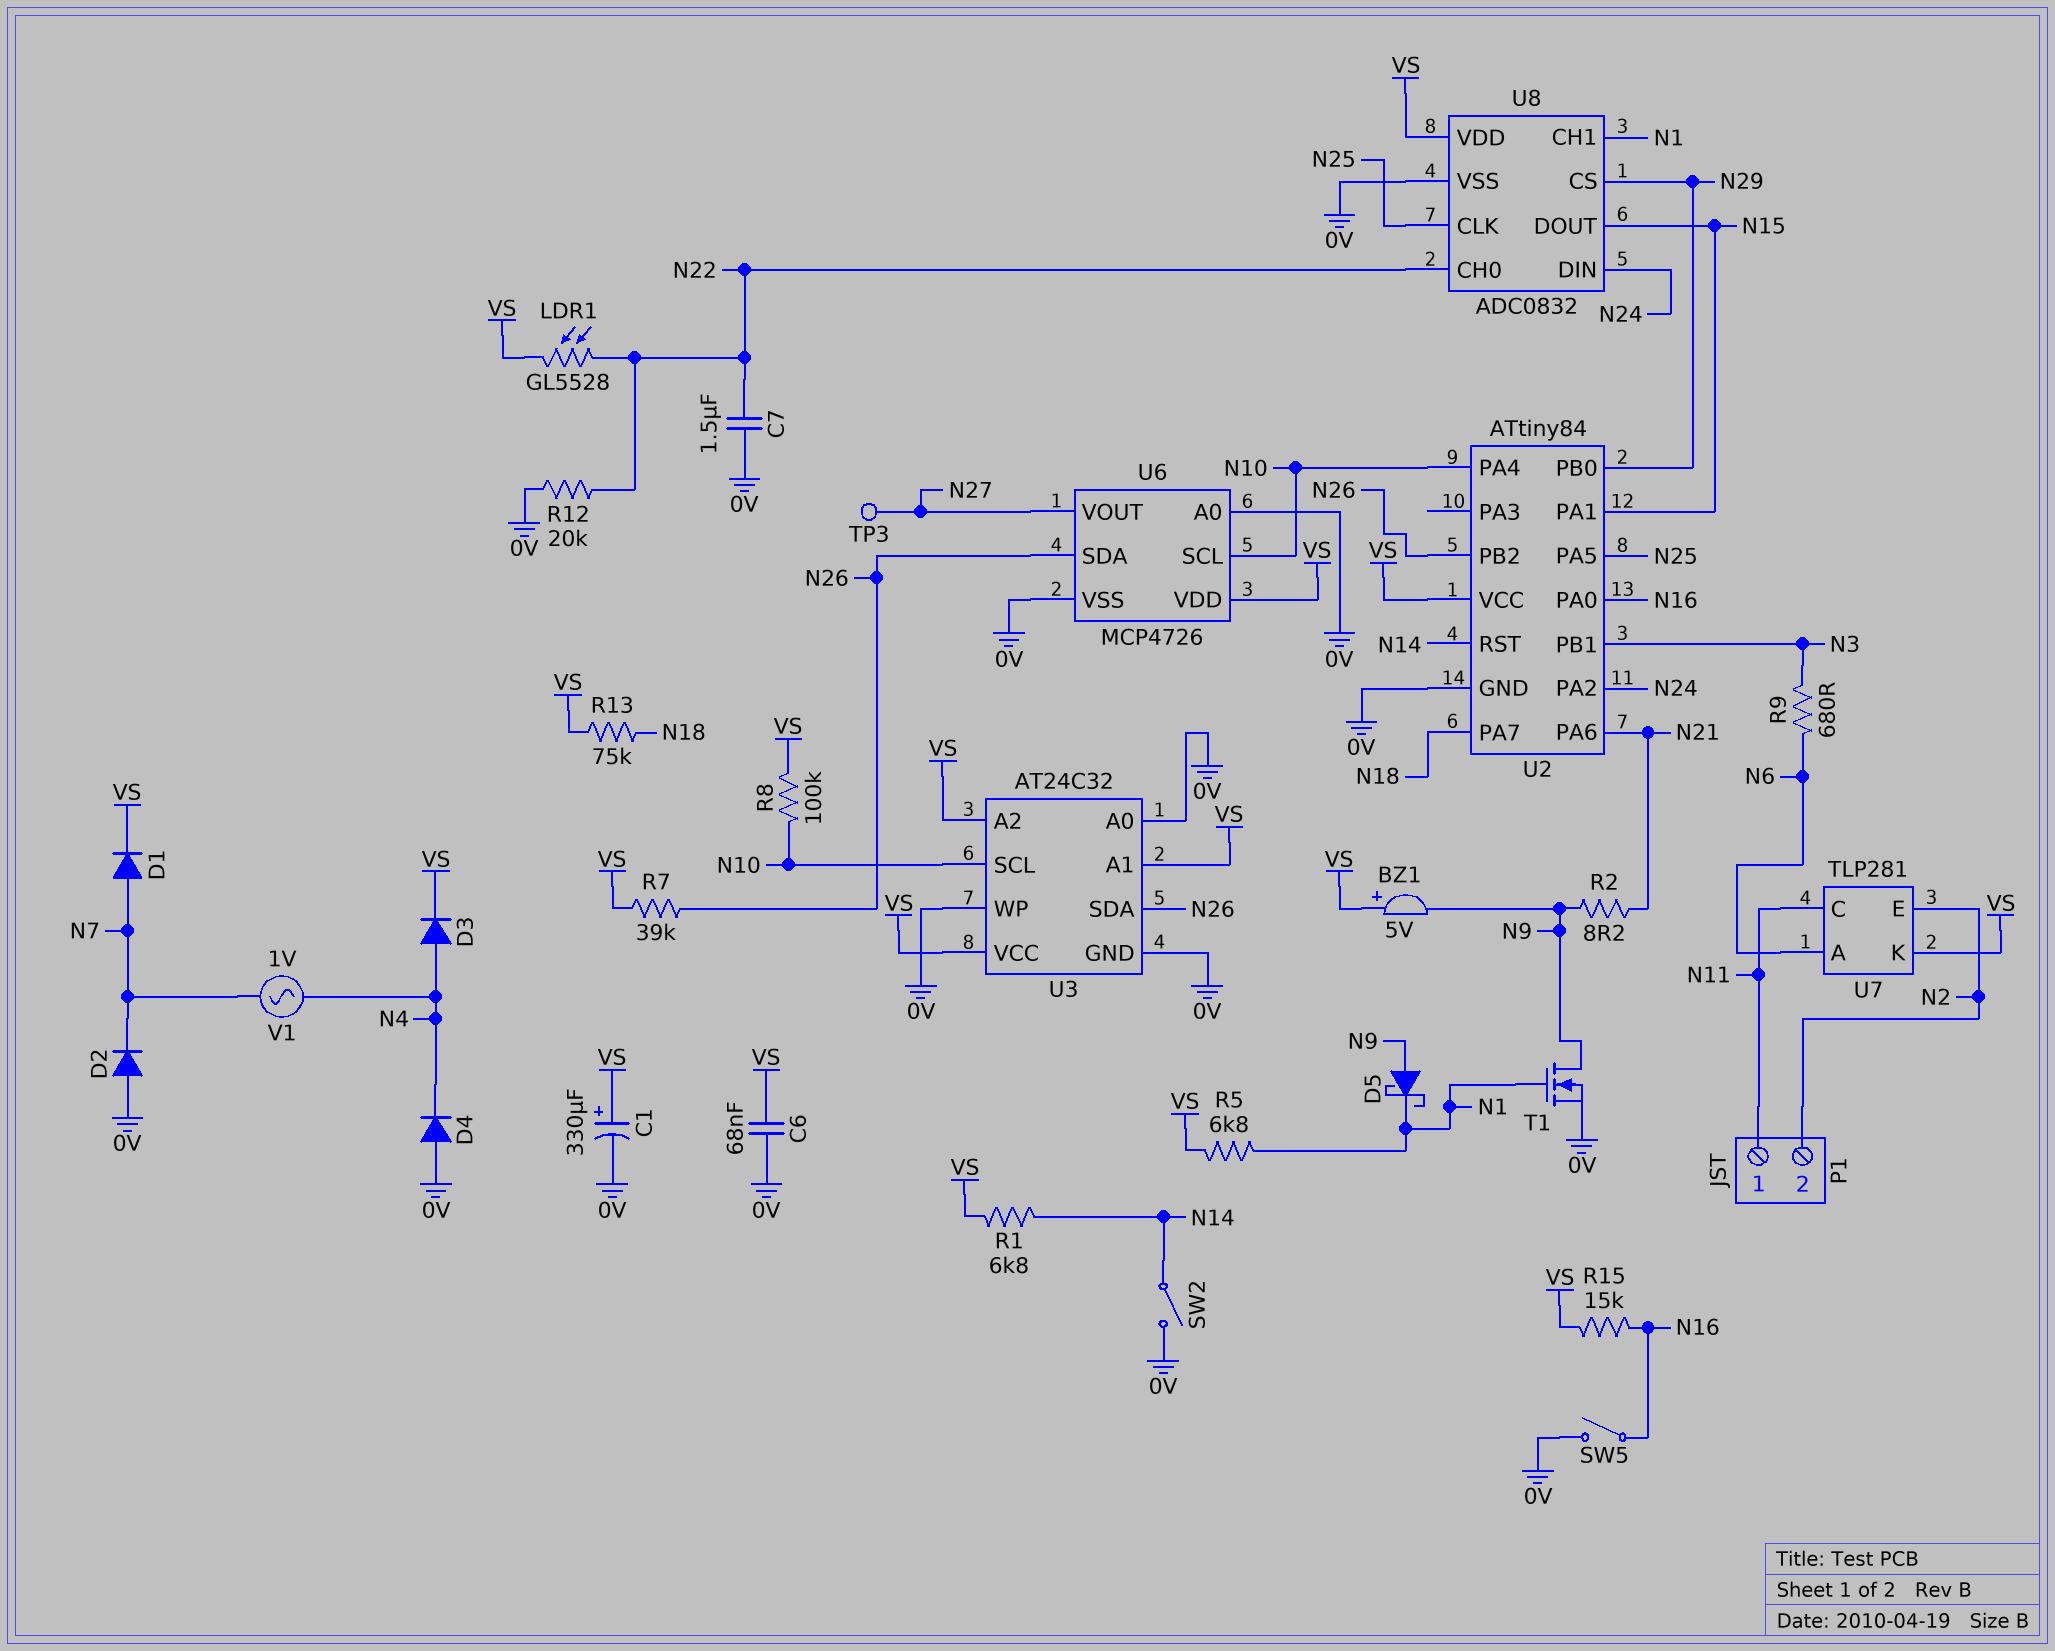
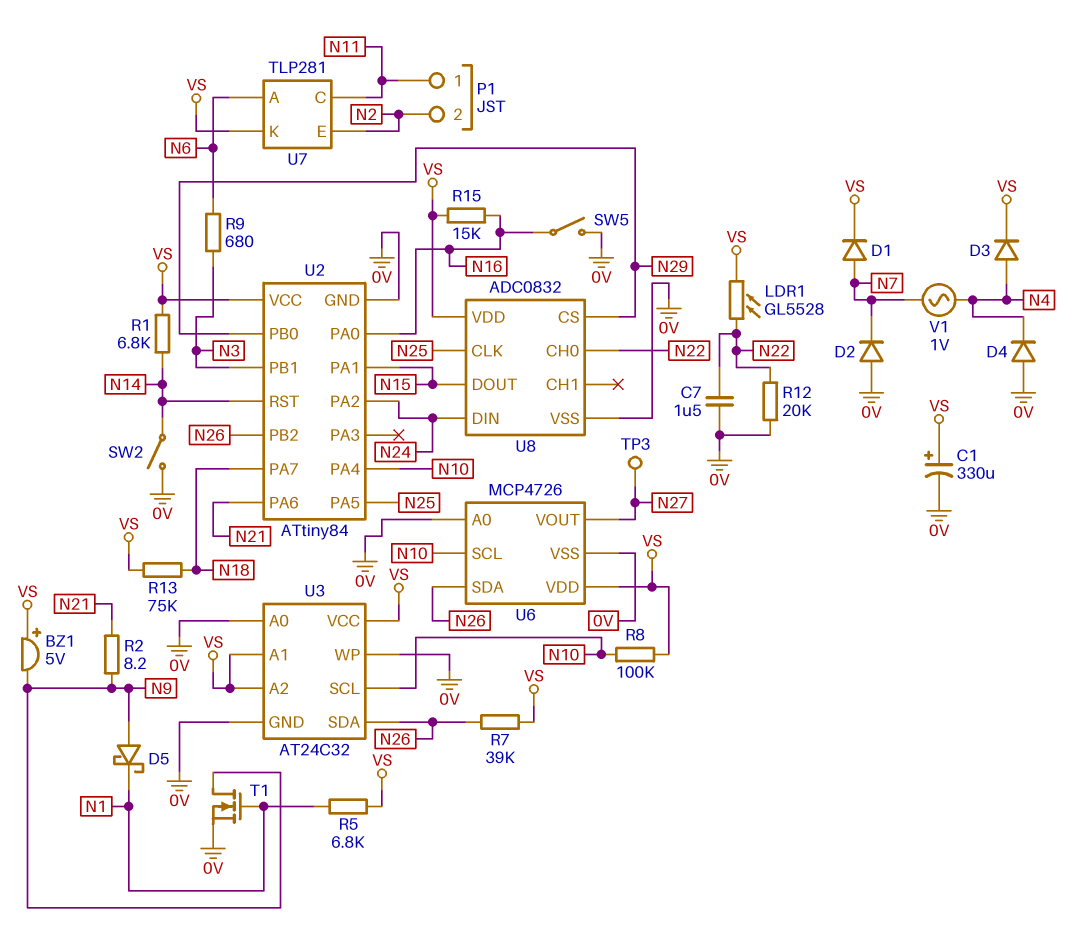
C6: 68nF (0V, VS) -> none
U8 pin CH1: N1 -> none

